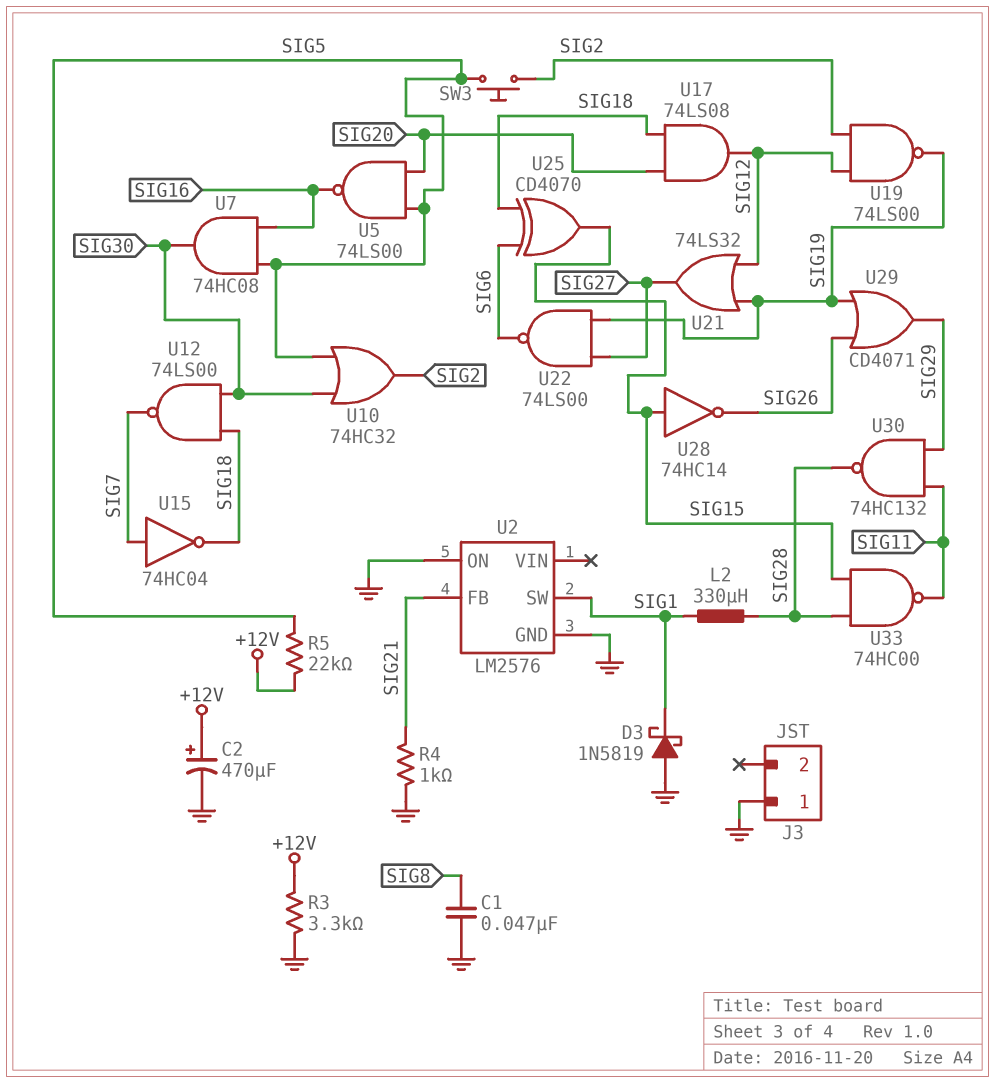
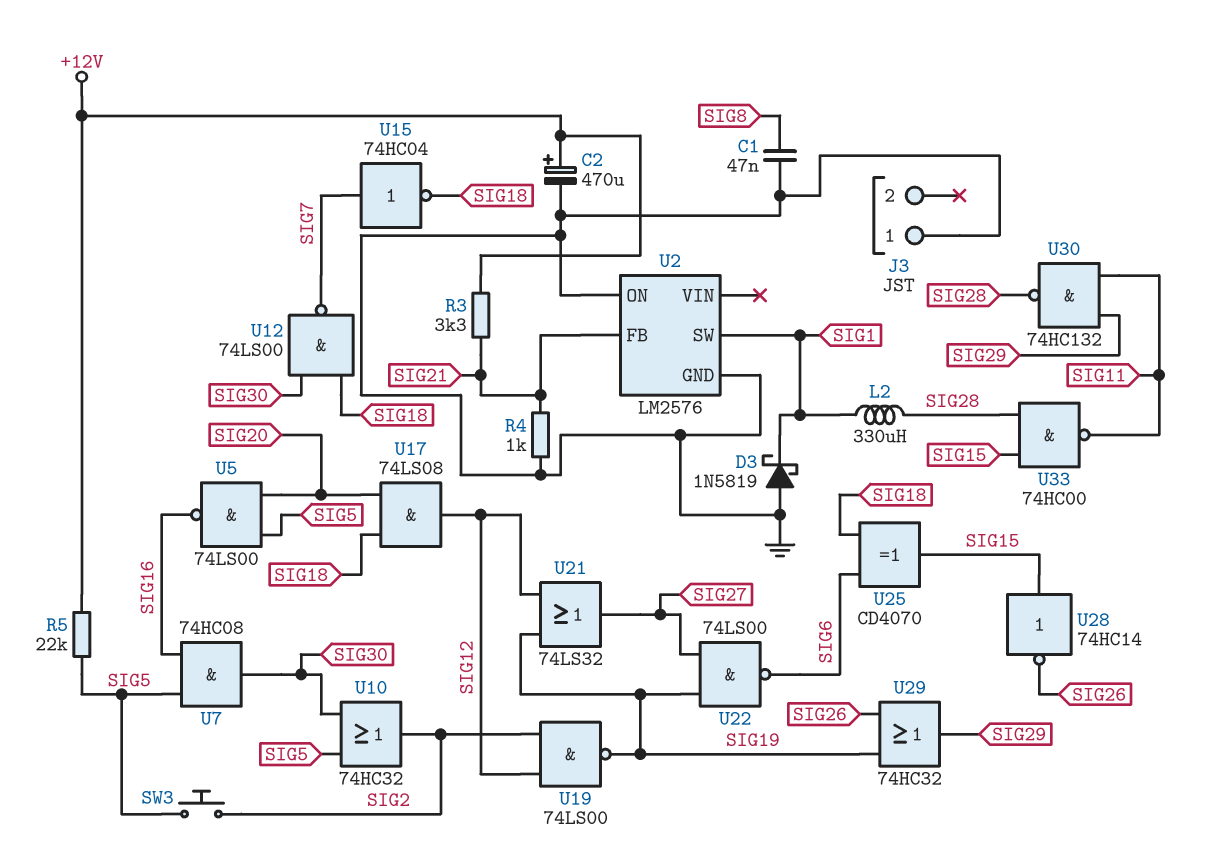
R3: 3.3k (+12V, GND) -> 3.3k (+12V, SIG21)
U29: OR CD4071 (in SIG19, in SIG26, out SIG29) -> OR 74HC32 (in SIG19, in SIG26, out SIG29)

